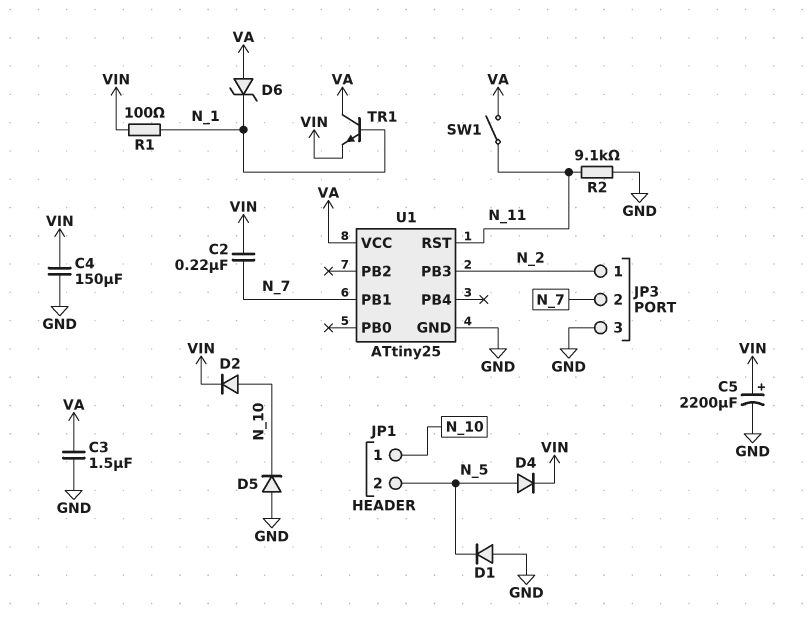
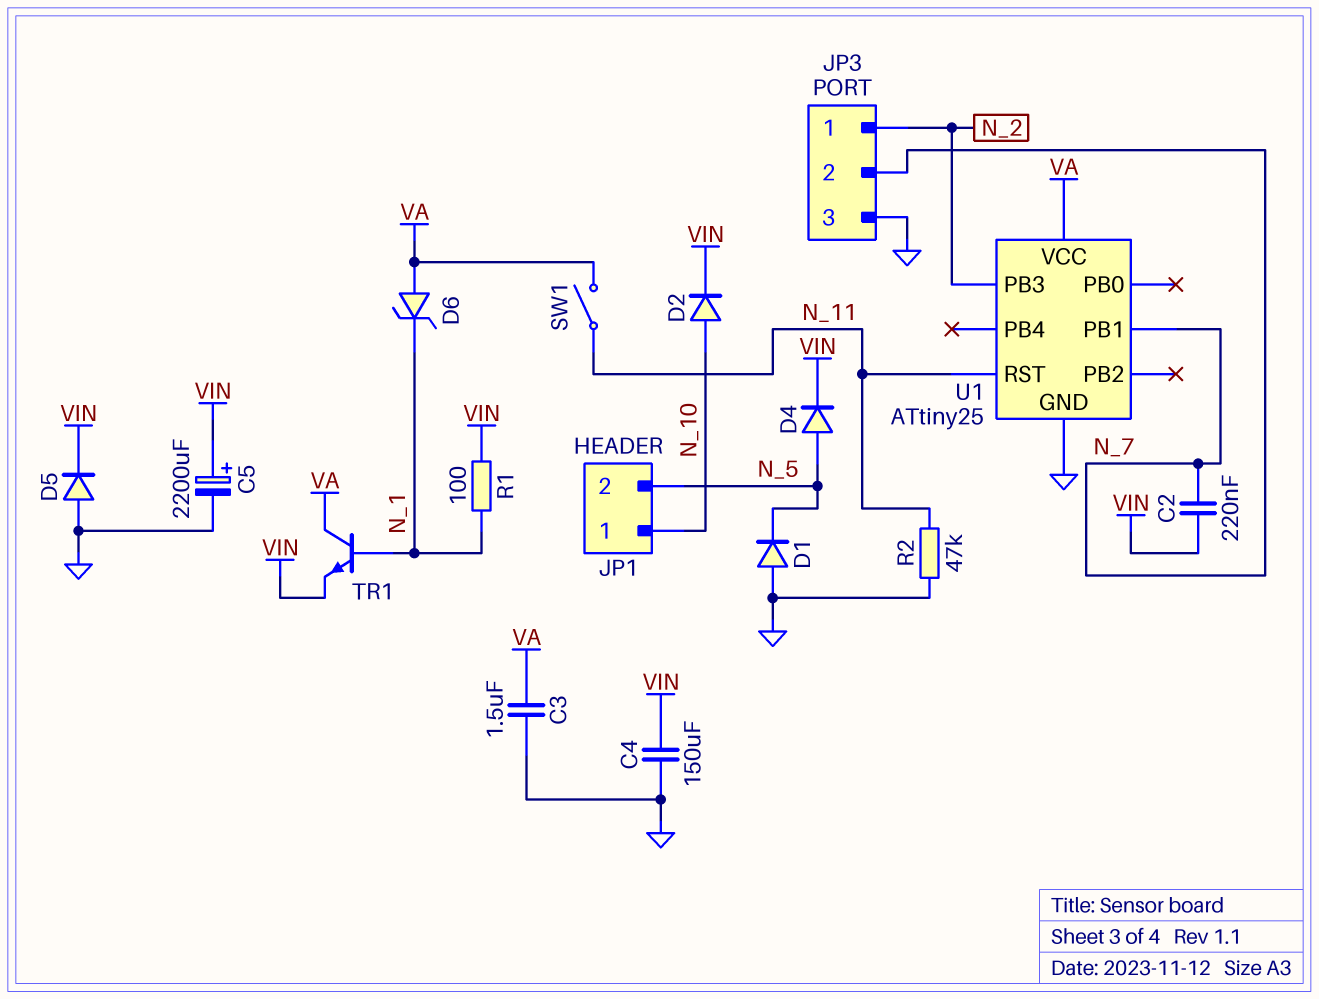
D5: diode (A GND, K N_10) -> diode (A GND, K VIN)
R2: 9.1k (GND, N_11) -> 47k (GND, N_11)

